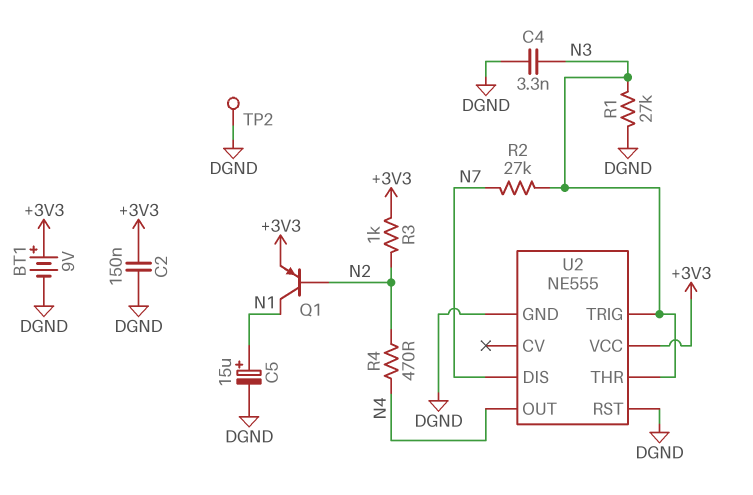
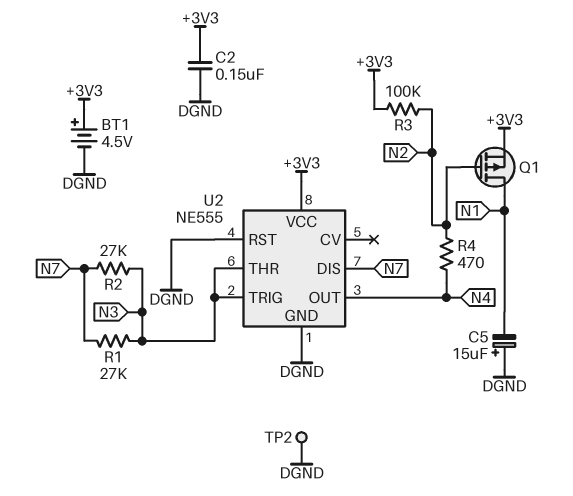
BT1: 9V (plus +3V3, minus DGND) -> 4.5V (plus +3V3, minus DGND)
C4: 3.3nF (DGND, N3) -> none
C5: 15uF (plus N1, minus DGND) -> 15uF (plus DGND, minus N1)
Q1: PNP (B N2, C N1, E +3V3) -> PMOS (G N2, D N1, S +3V3)
R1: 27k (DGND, N3) -> 27k (N3, N7)
R3: 1k (+3V3, N2) -> 100k (+3V3, N2)

